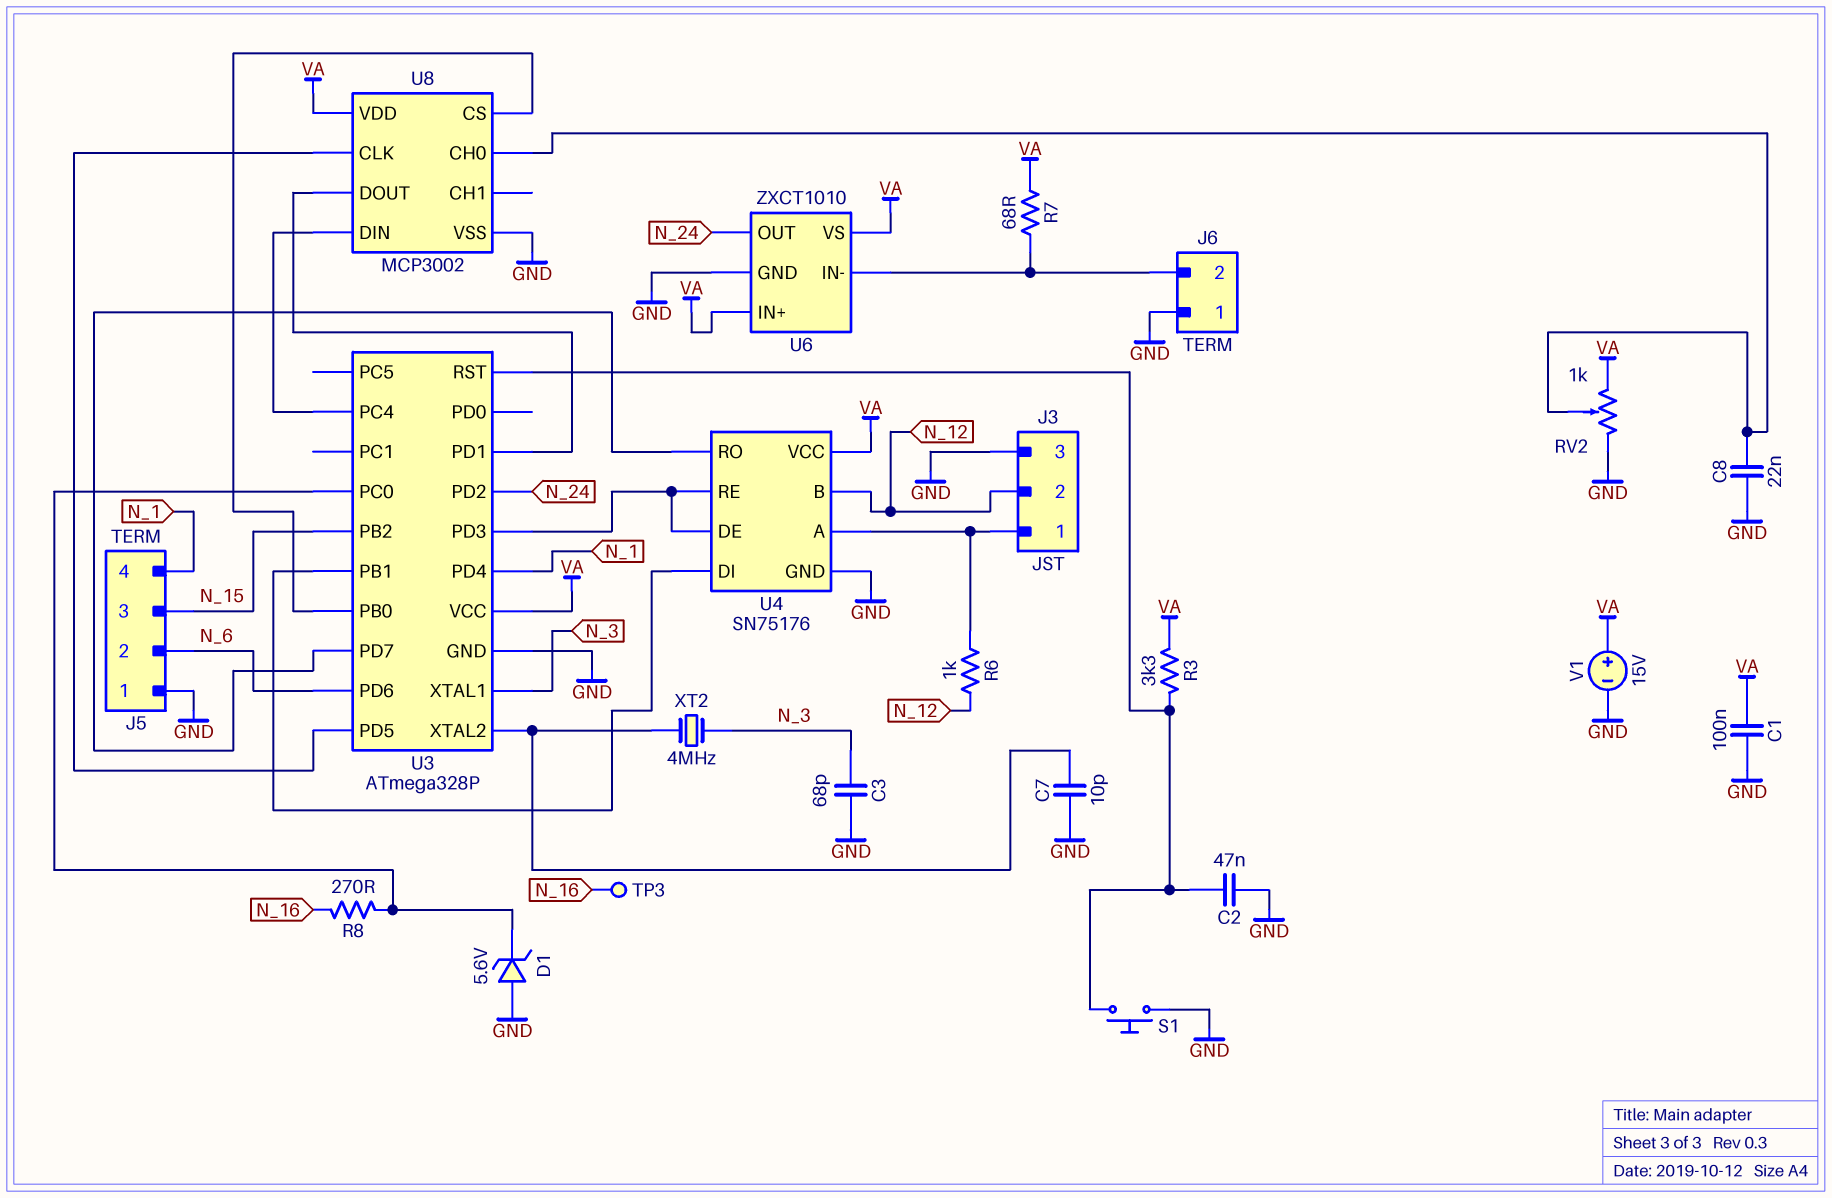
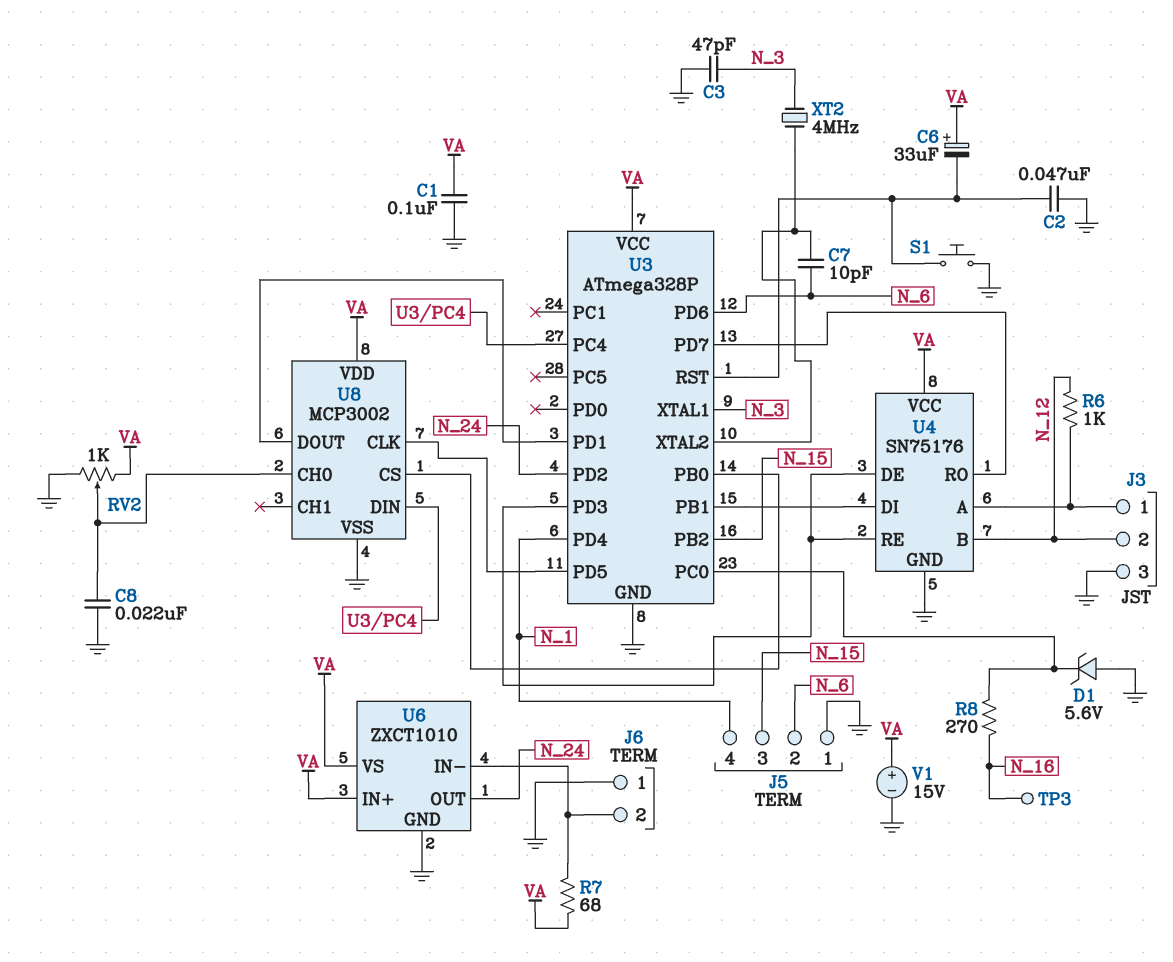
C3: 68pF (GND, N_3) -> 47pF (GND, N_3)
C6: none -> 33uF (plus VA, minus U3/RST)
C7: 10pF (GND, U3/XTAL2) -> 10pF (N_6, U3/XTAL2)
R3: 3.3k (U3/RST, VA) -> none

